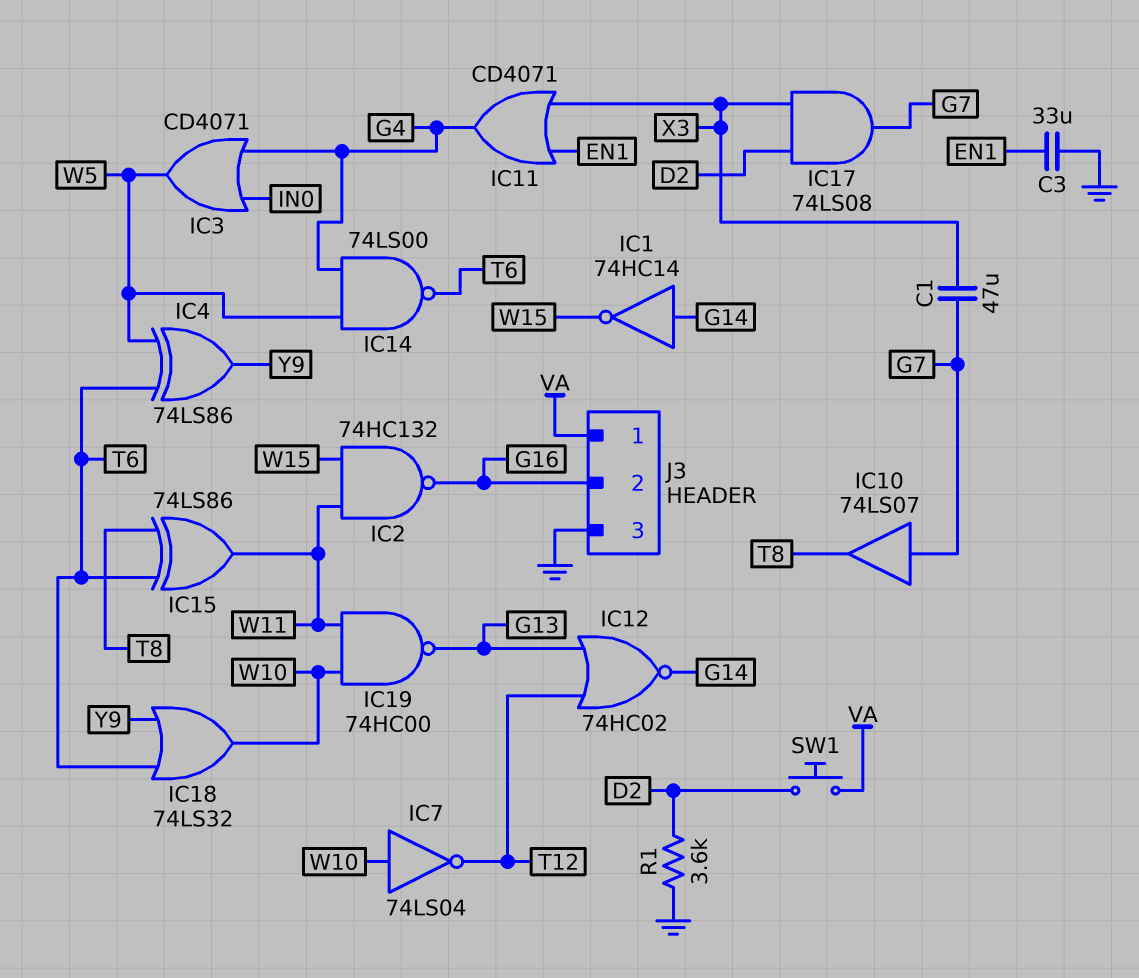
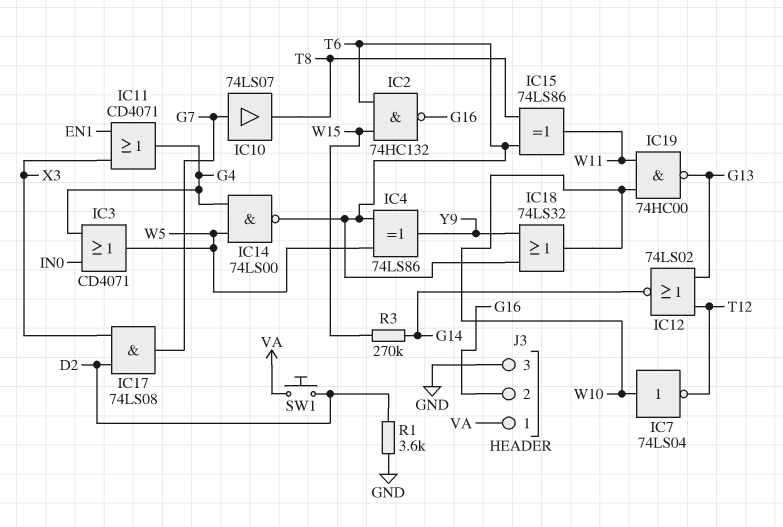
C1: 47uF (G7, X3) -> none
C3: 33uF (EN1, GND) -> none
IC1: NOT 74HC14 (in G14, out W15) -> none
IC2: NAND 74HC132 (in W11, in W15, out G16) -> NAND 74HC132 (in T6, in W15, out G16)
IC12: NOR 74HC02 (in G13, in T12, out G14) -> NOR 74LS02 (in G13, in T12, out G14)
R3: none -> 270k (G14, W15)

